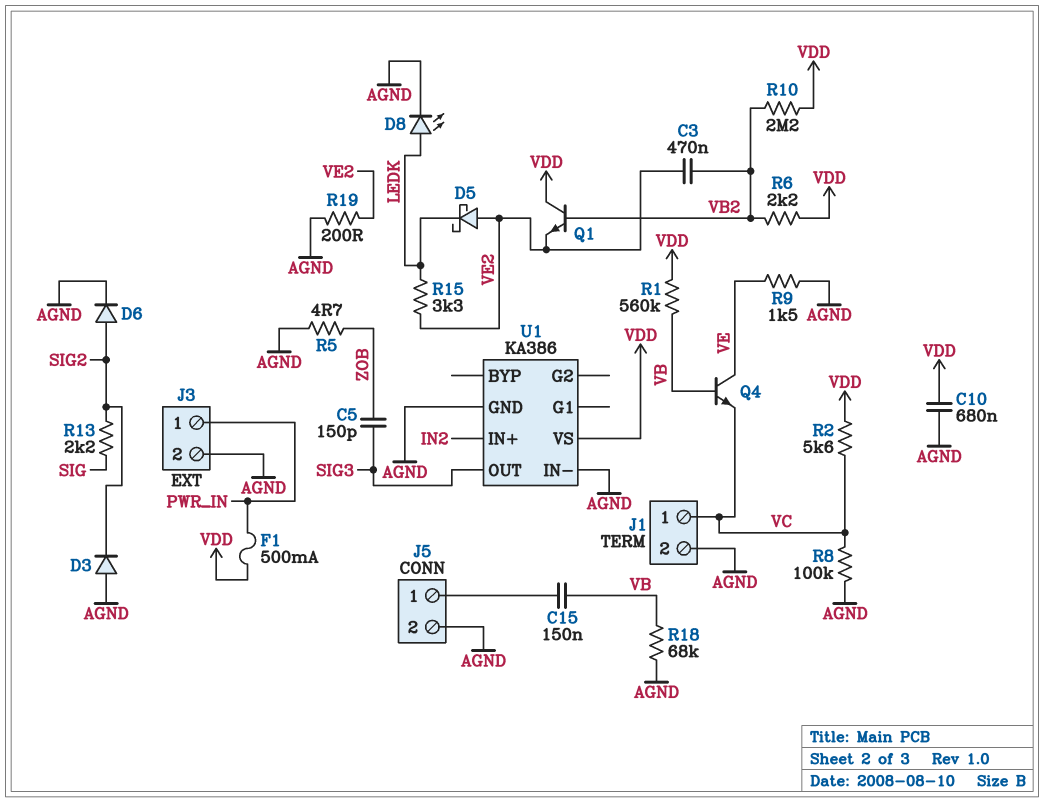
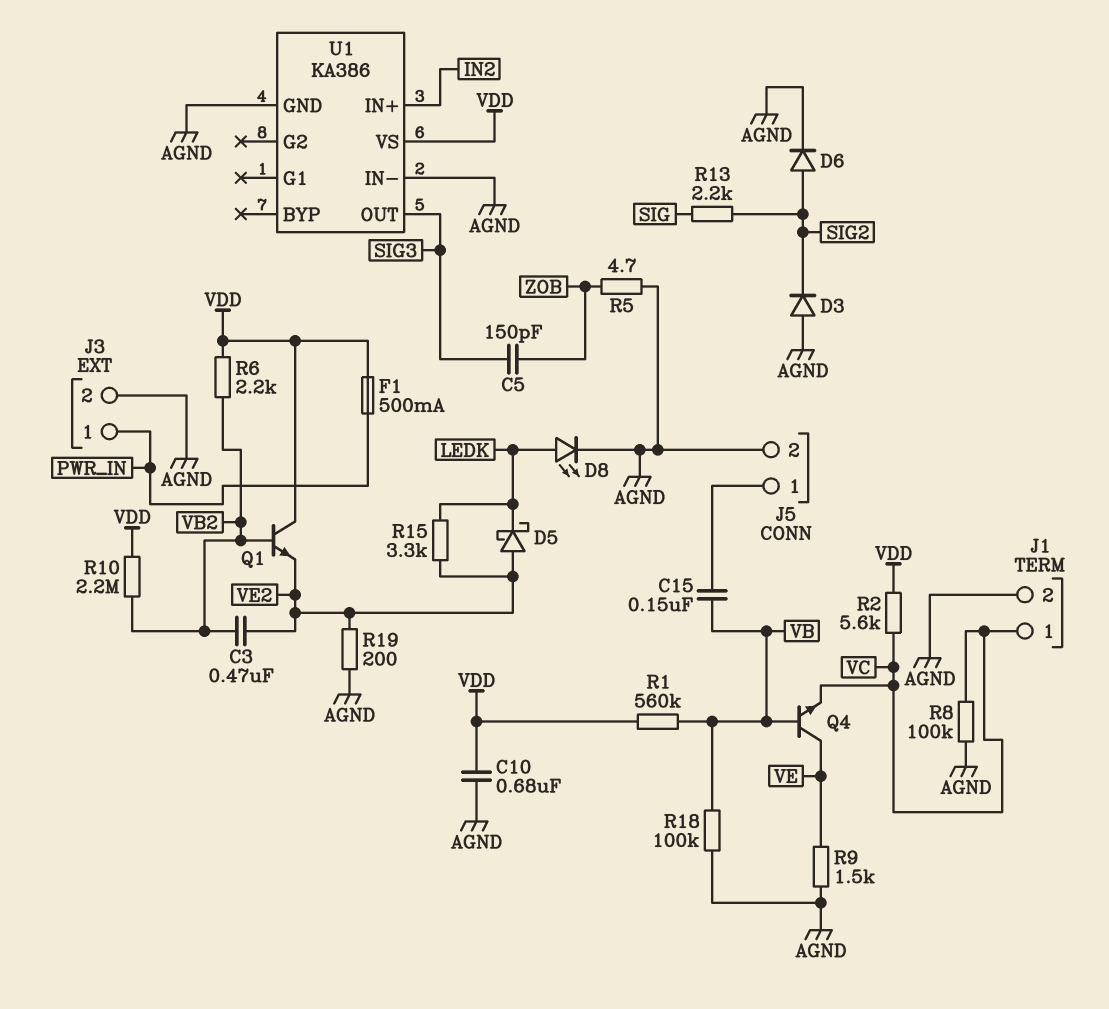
R18: 68k (AGND, VB) -> 100k (AGND, VB)

